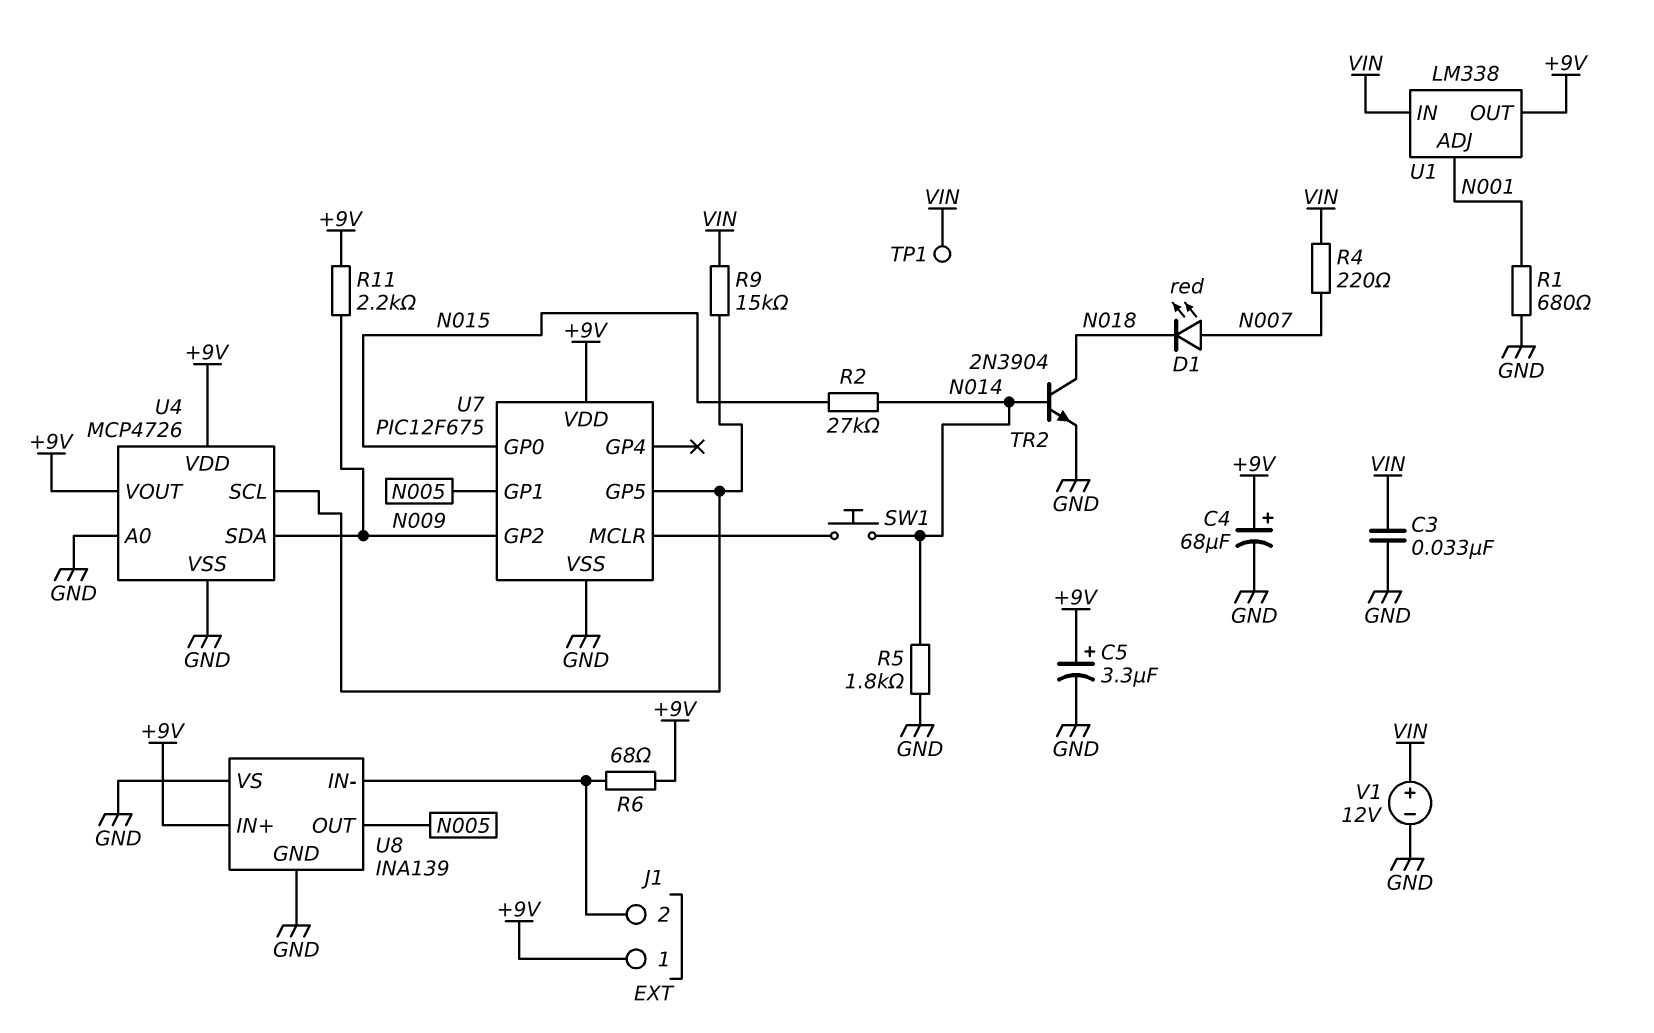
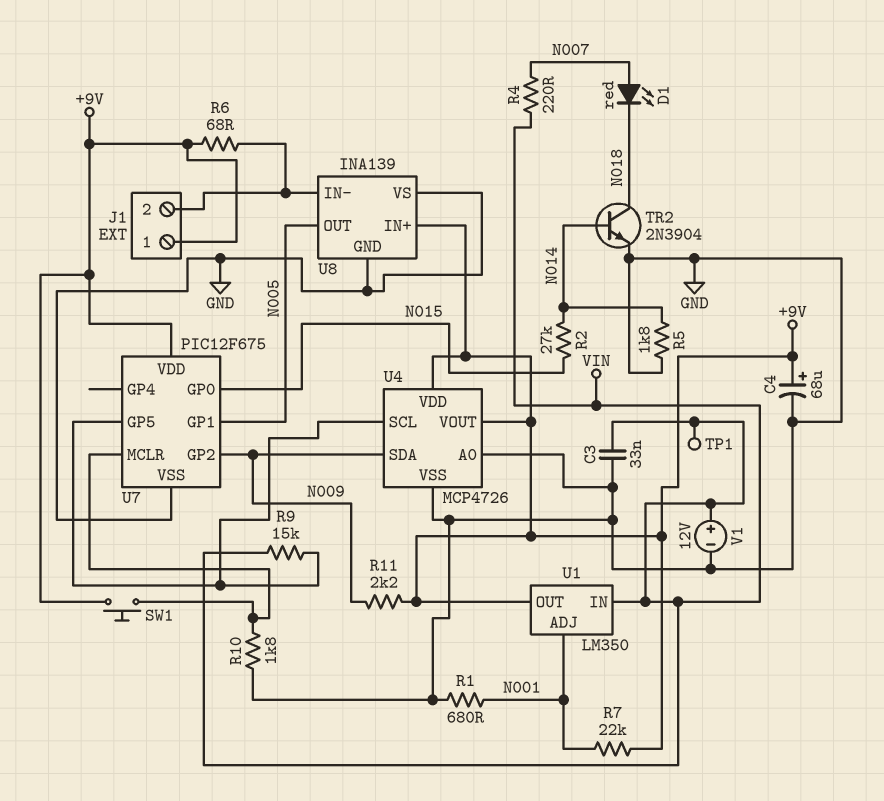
C5: 3.3uF (plus +9V, minus GND) -> none
R7: none -> 22k (+9V, N001)
R10: none -> 1.8k (GND, U7/MCLR)
SW1: button (N014, U7/MCLR) -> button (+9V, U7/MCLR)
U1: LM338 -> LM350

